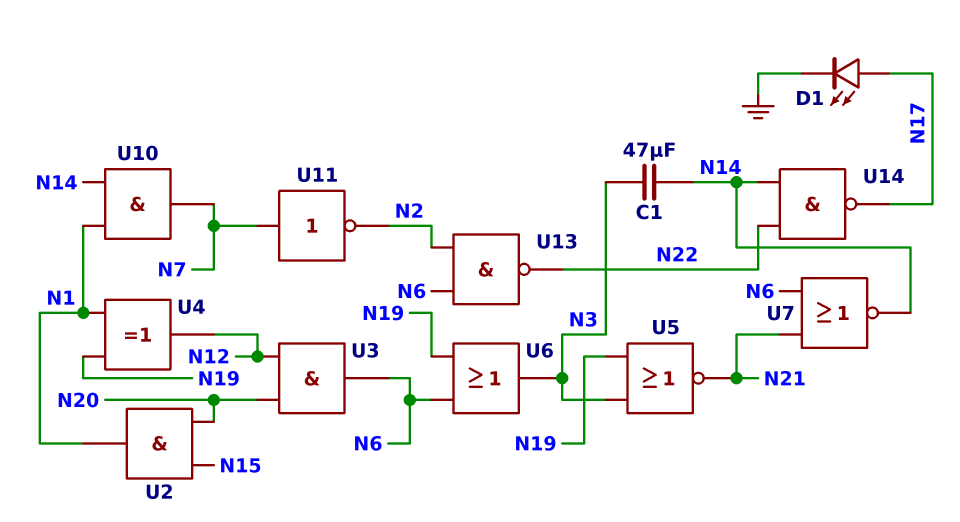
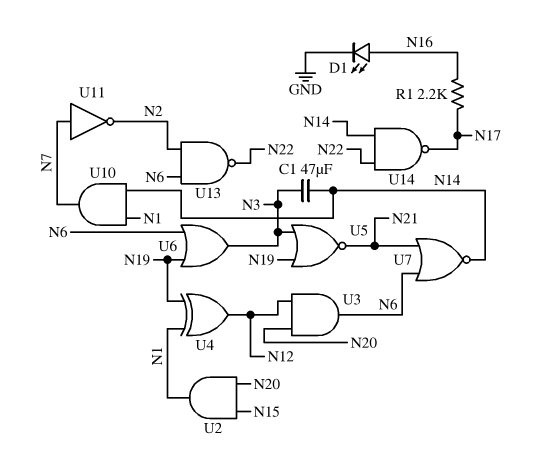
D1: LED (A N17, K GND) -> LED (A N16, K GND)
R1: none -> 2.2k (N16, N17)

